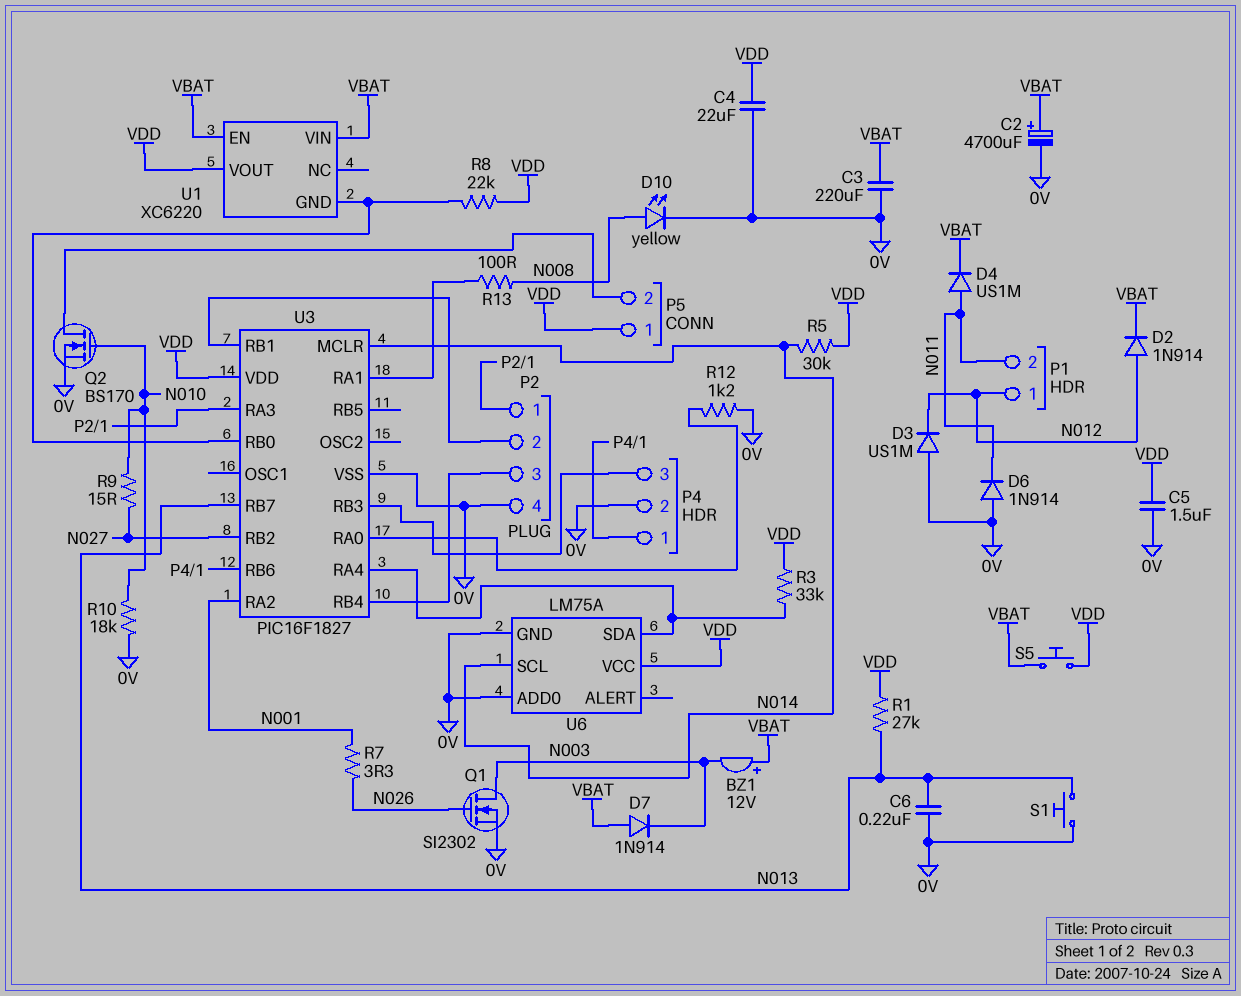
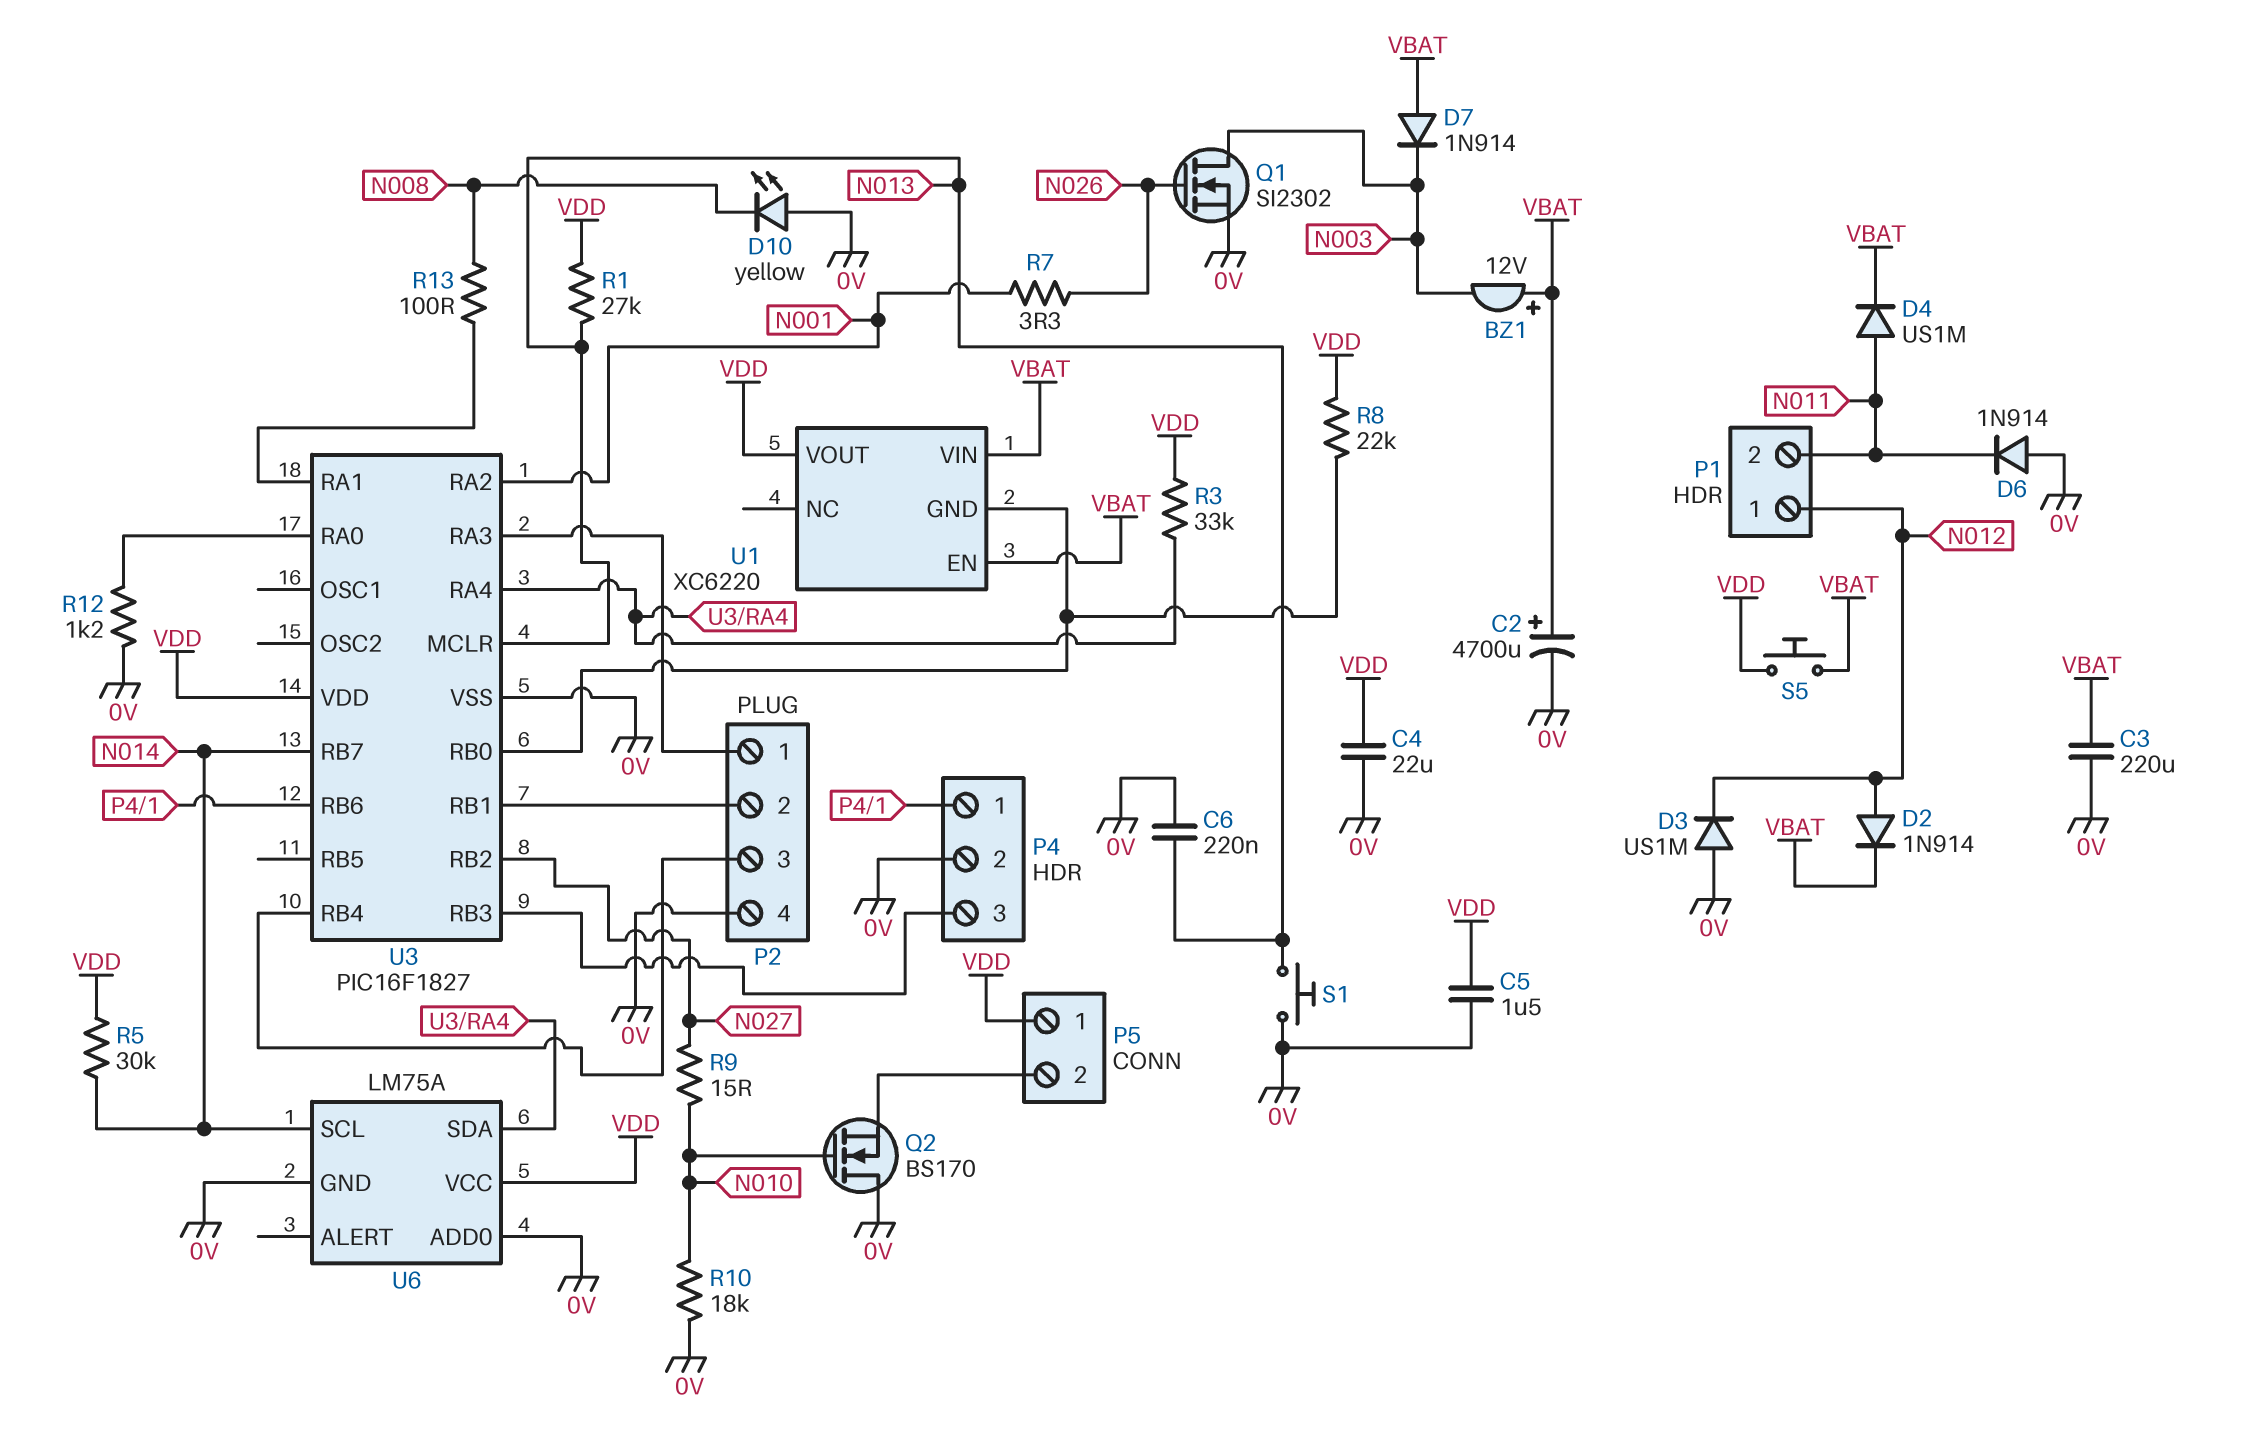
D10: LED yellow (A N008, K 0V) -> LED yellow (A 0V, K N008)
Q2: NMOS BS170 (G N010, D P5/2, S 0V) -> NMOS BS170 (G N010, D 0V, S P5/2)
U3 pin MCLR: N014 -> N013
U3 pin RB7: N013 -> N014

